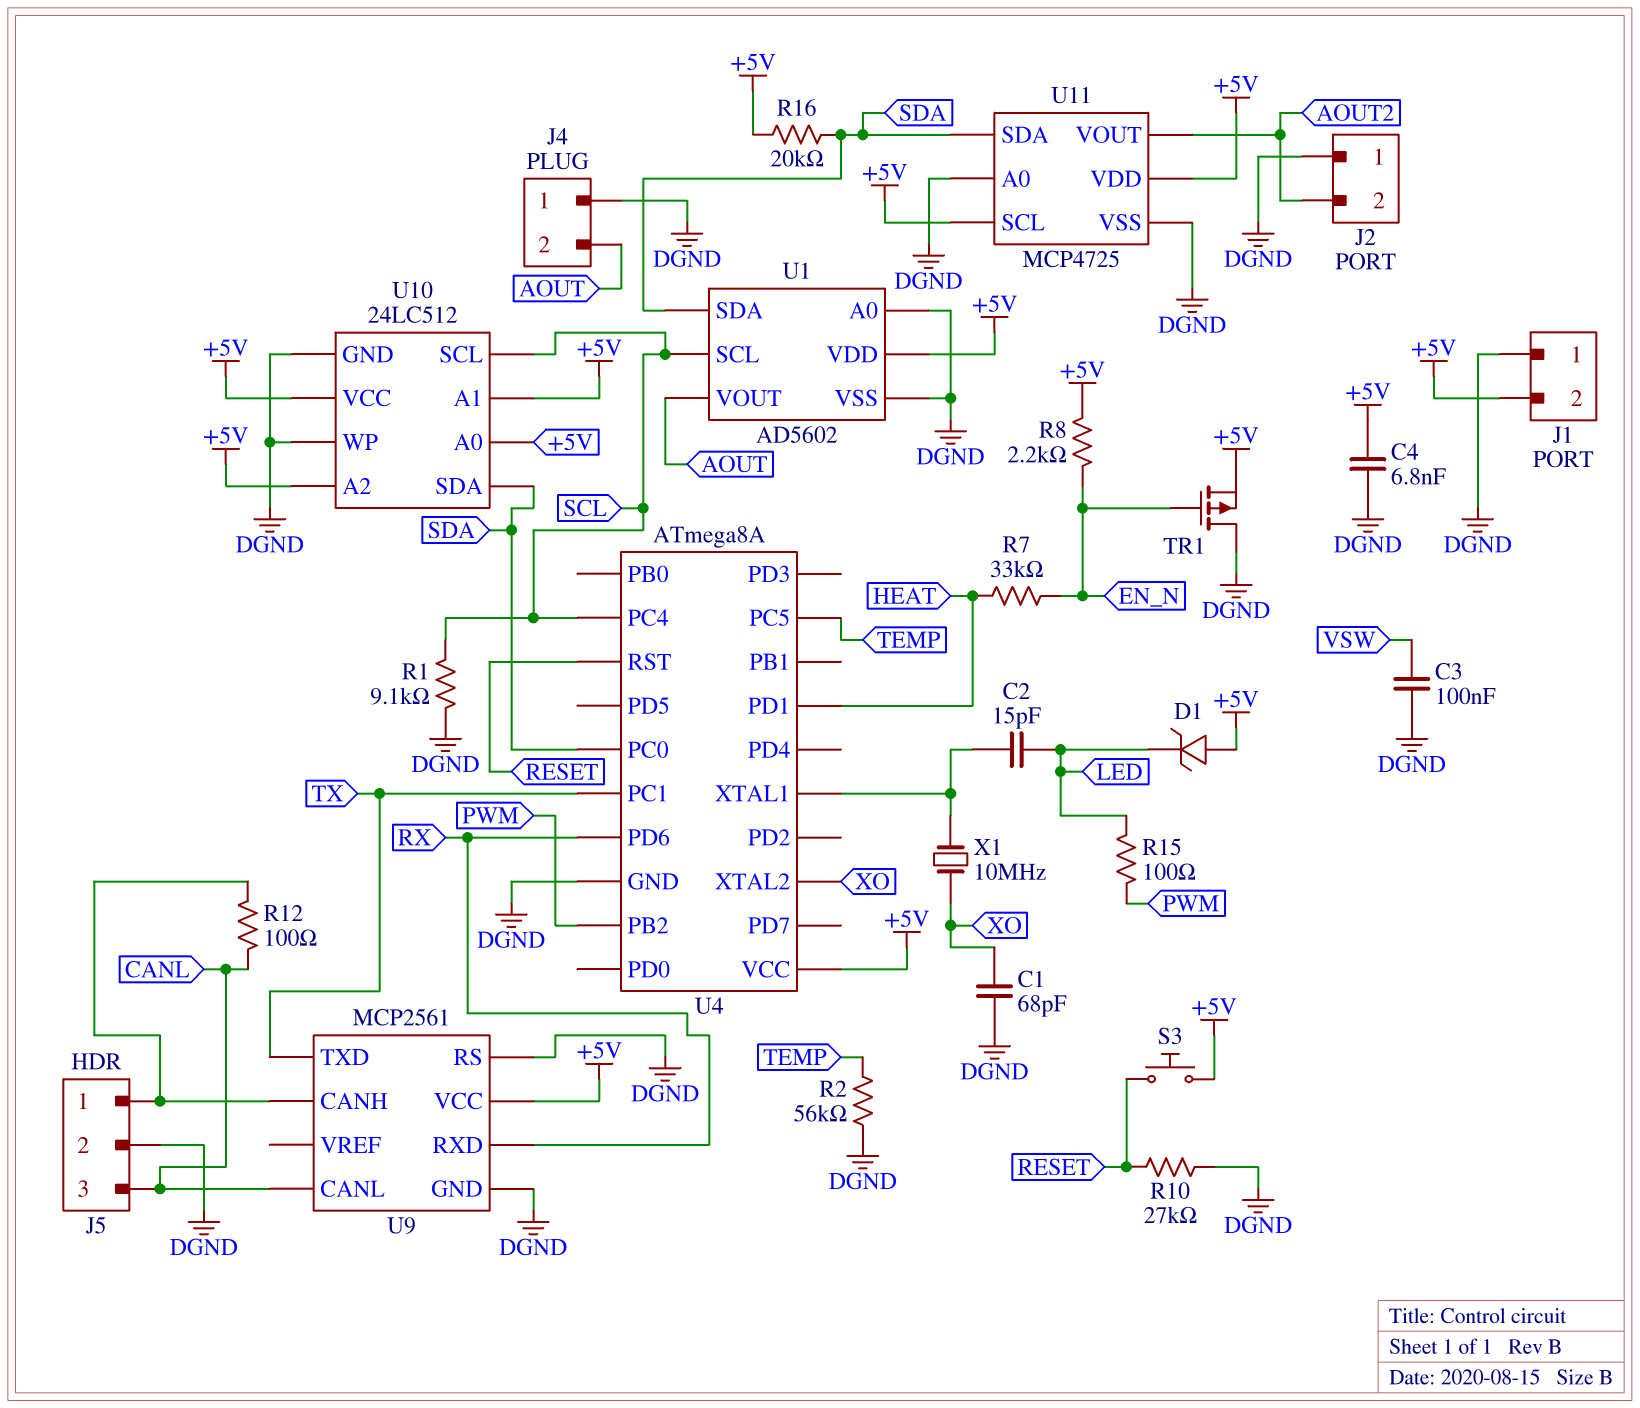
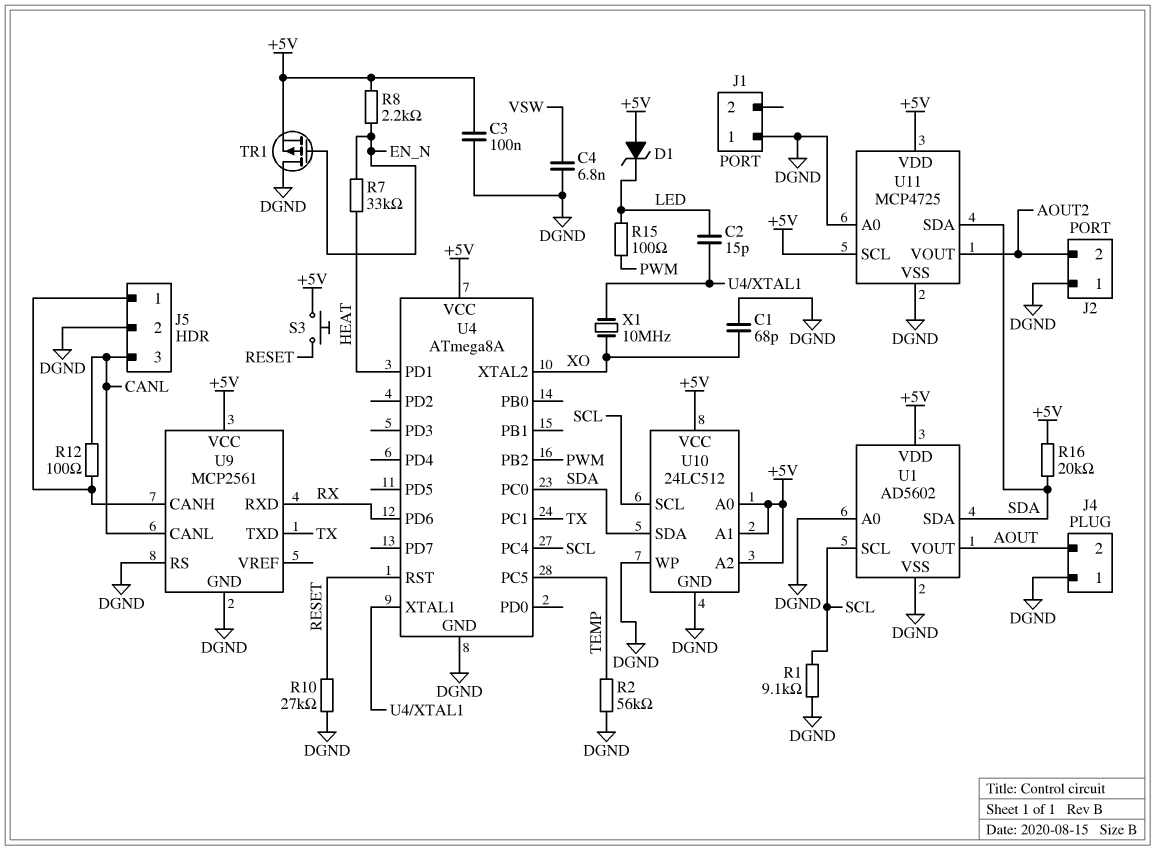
C3: 100nF (DGND, VSW) -> 100nF (+5V, DGND)
C4: 6.8nF (+5V, DGND) -> 6.8nF (DGND, VSW)
J1 pin 2: +5V -> none

